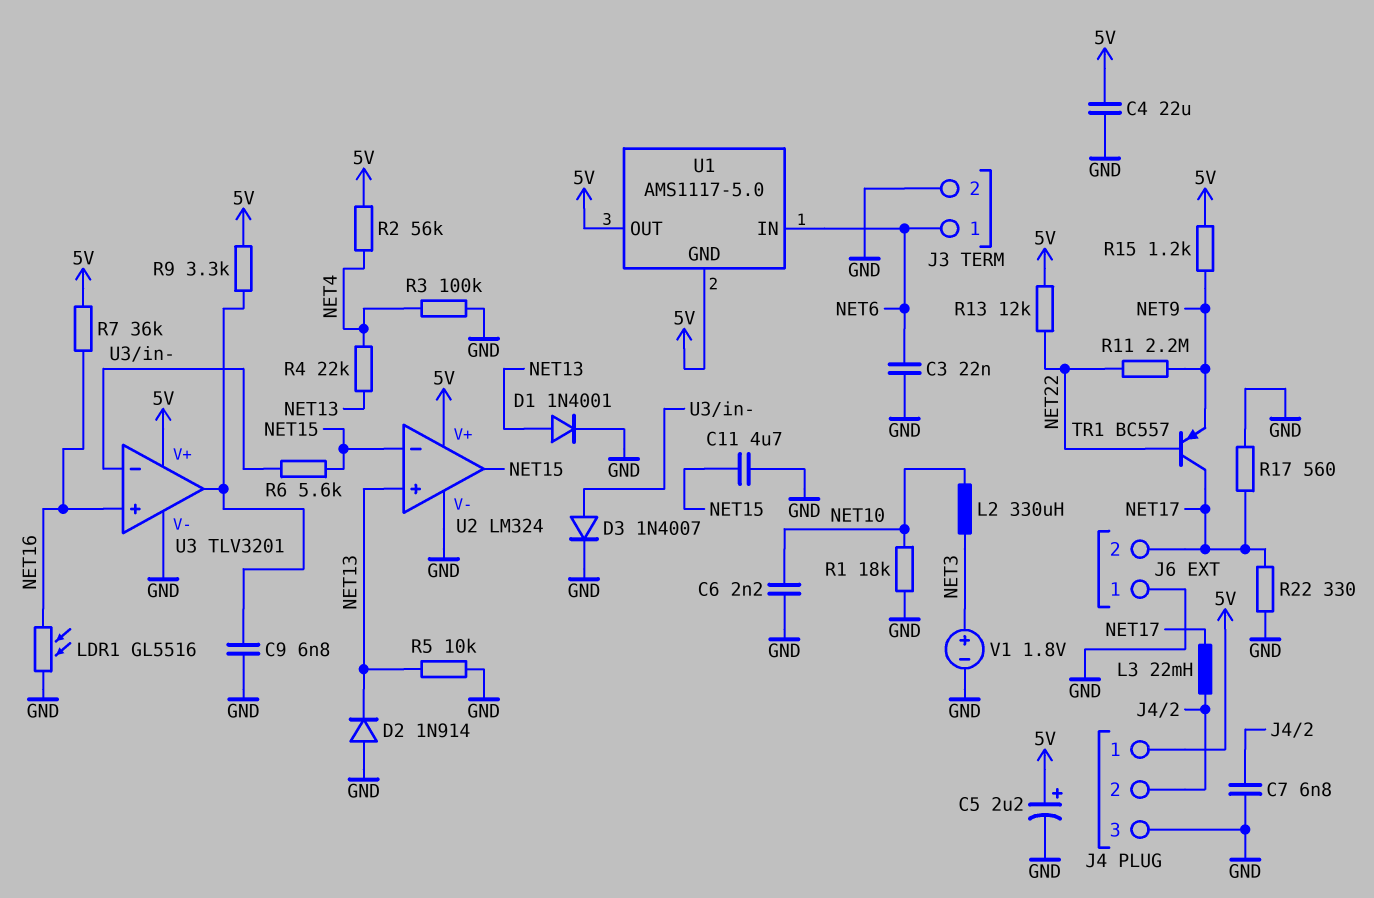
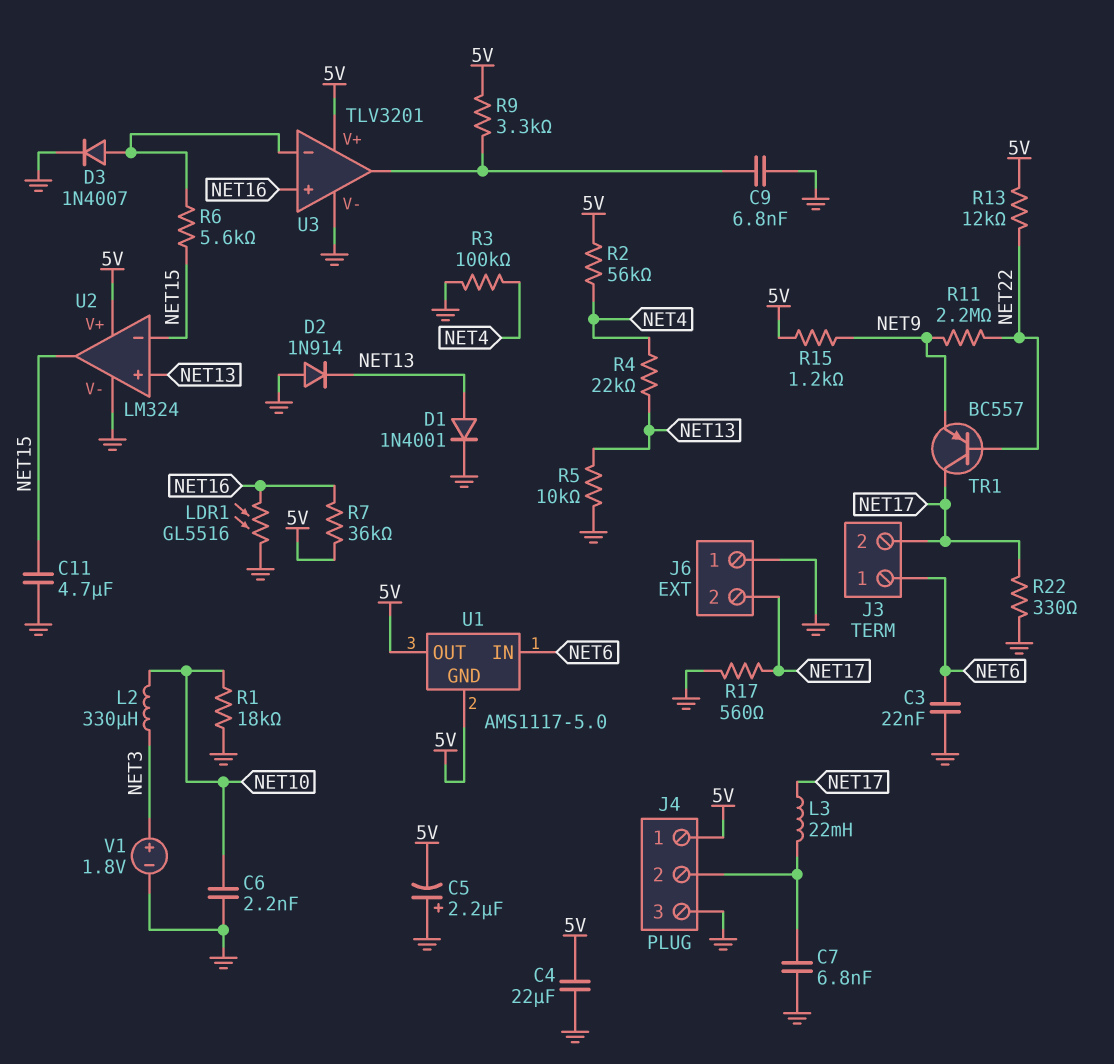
C5: 2.2uF (plus 5V, minus GND) -> 2.2uF (plus GND, minus 5V)
J3 pin 2: GND -> NET17

